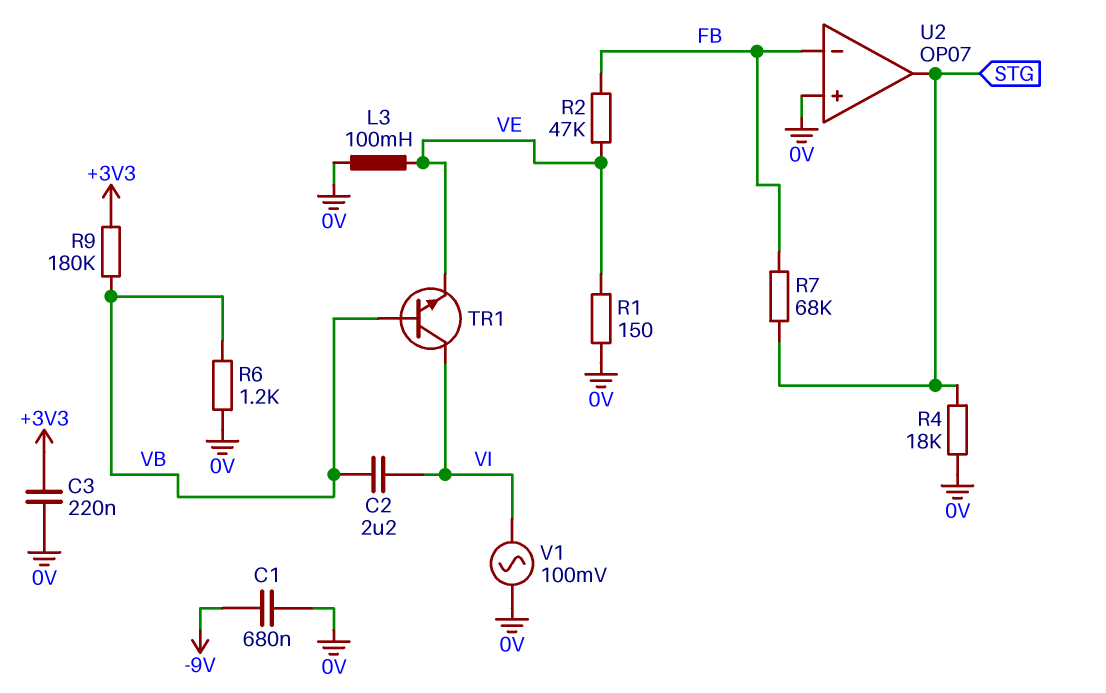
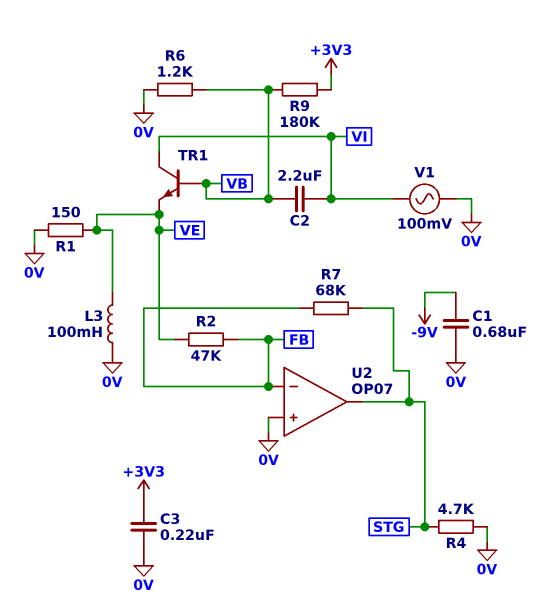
R4: 18k (0V, STG) -> 4.7k (0V, STG)

